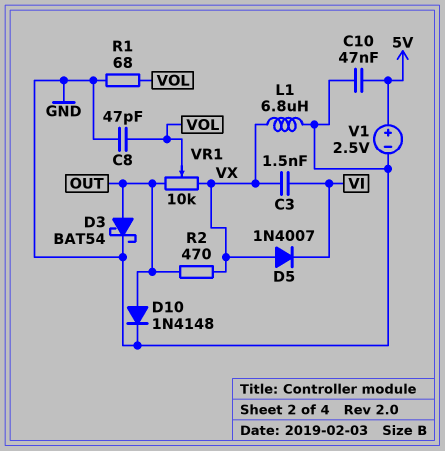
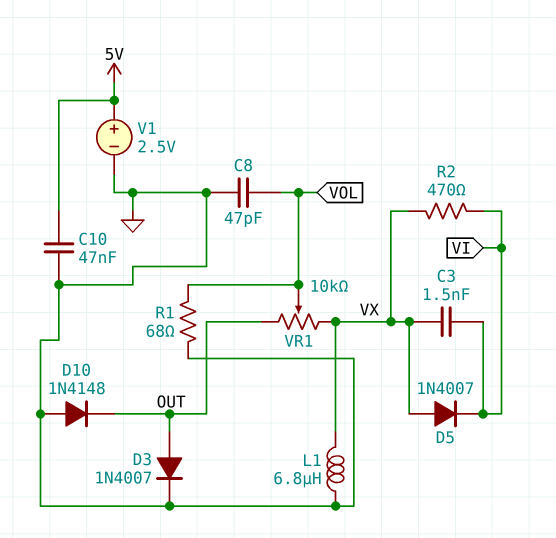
D3: schottky BAT54 (A OUT, K GND) -> diode 1N4007 (A OUT, K GND)
D10: diode 1N4148 (A OUT, K GND) -> diode 1N4148 (A GND, K OUT)
R2: 470 (OUT, VX) -> 470 (VI, VX)

